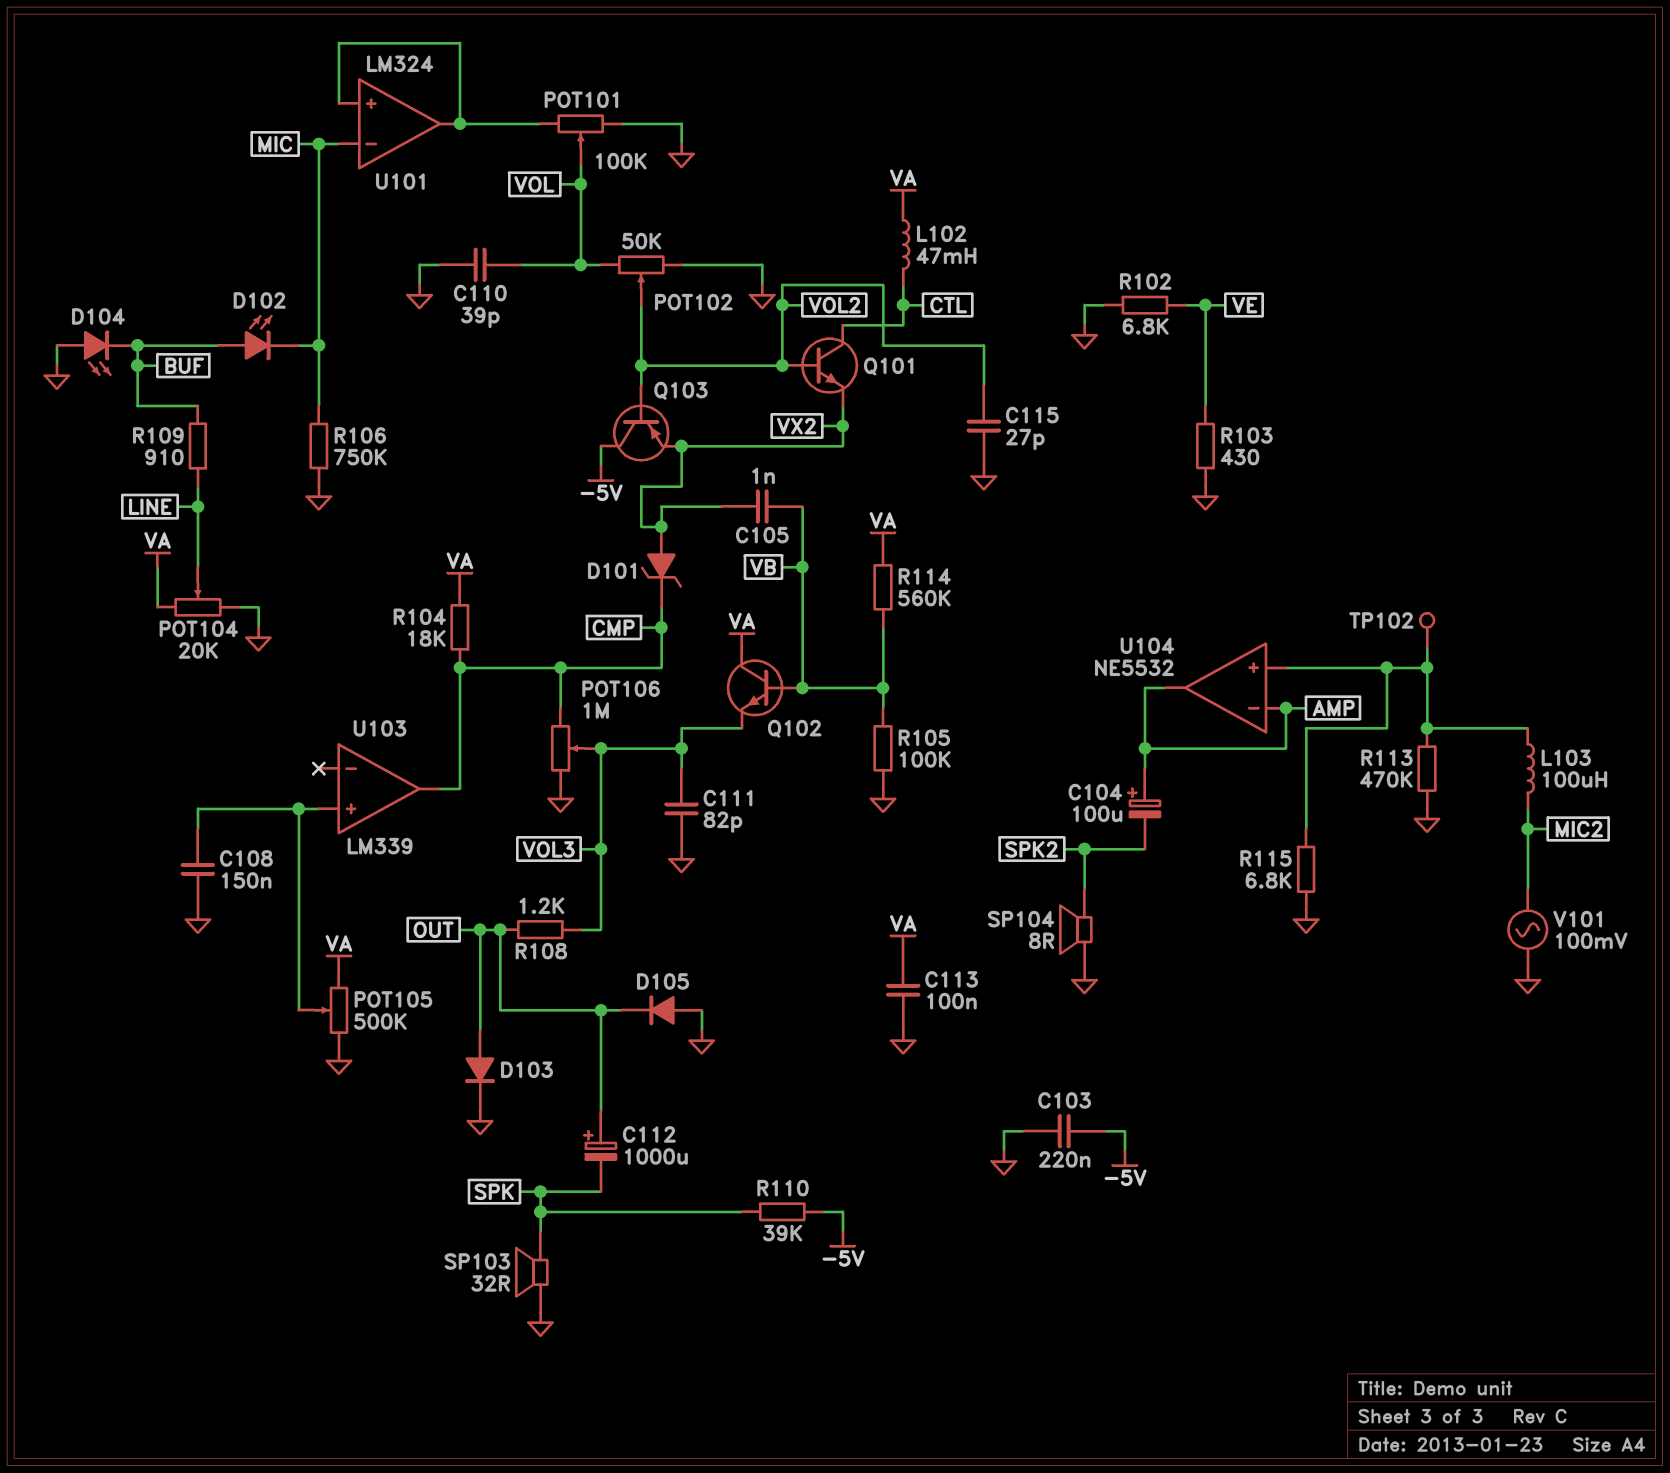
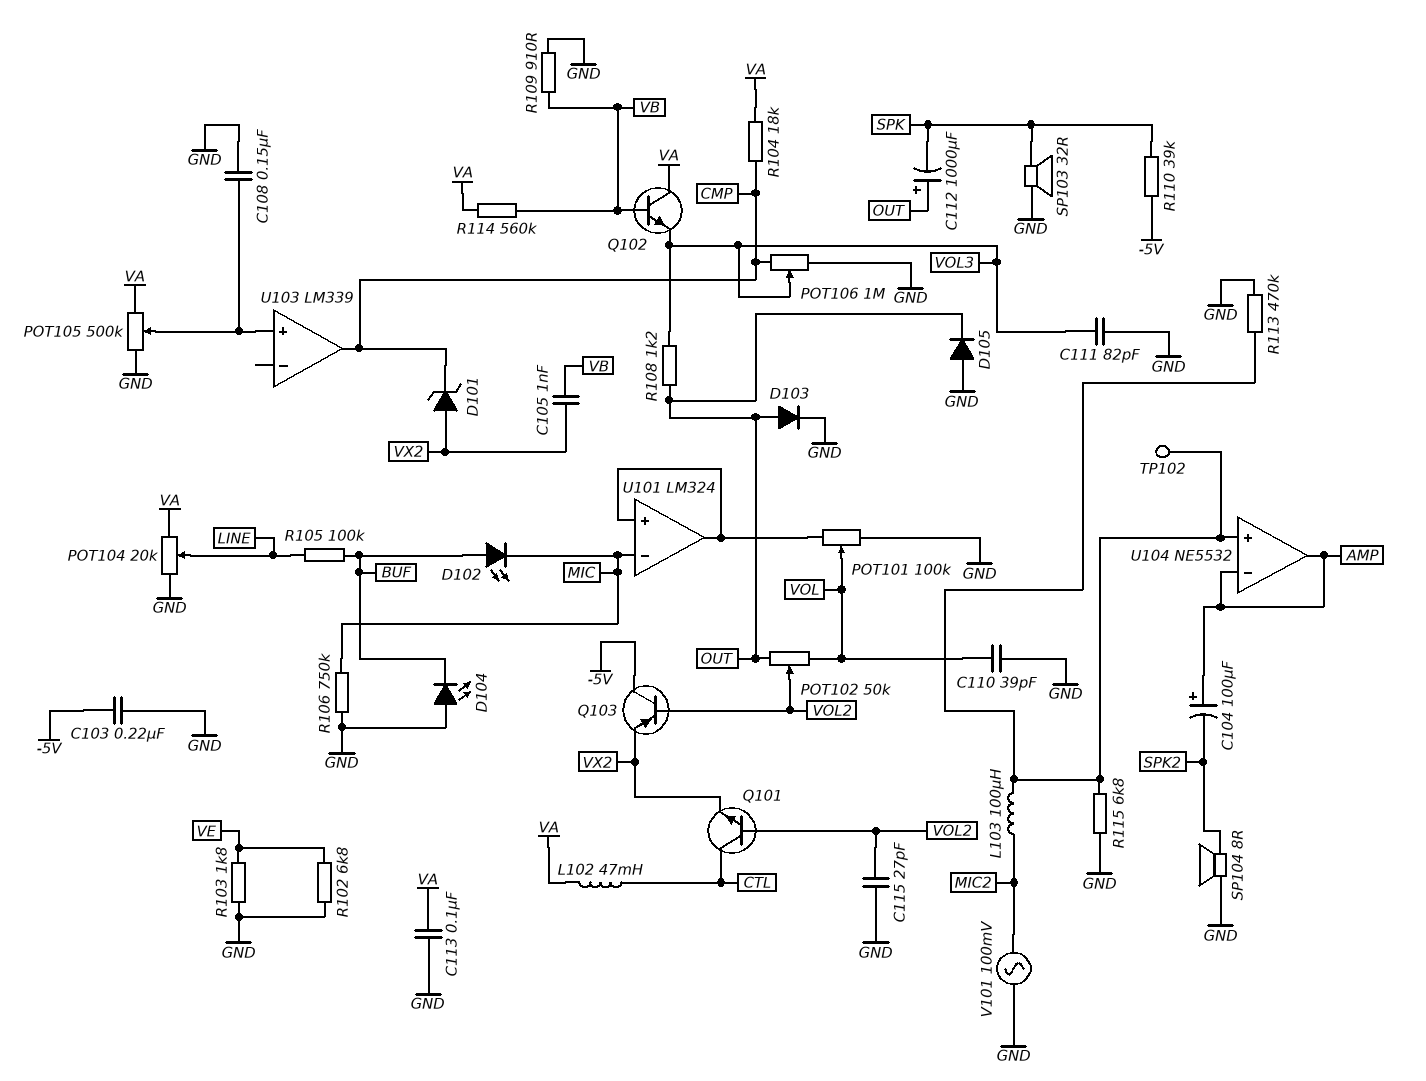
POT102: 50k (GND, VOL, wiper VOL2) -> 50k (OUT, VOL, wiper VOL2)
R103: 430 (GND, VE) -> 1.8k (GND, VE)
R105: 100k (GND, VB) -> 100k (BUF, LINE)
R109: 910 (BUF, LINE) -> 910 (GND, VB)

